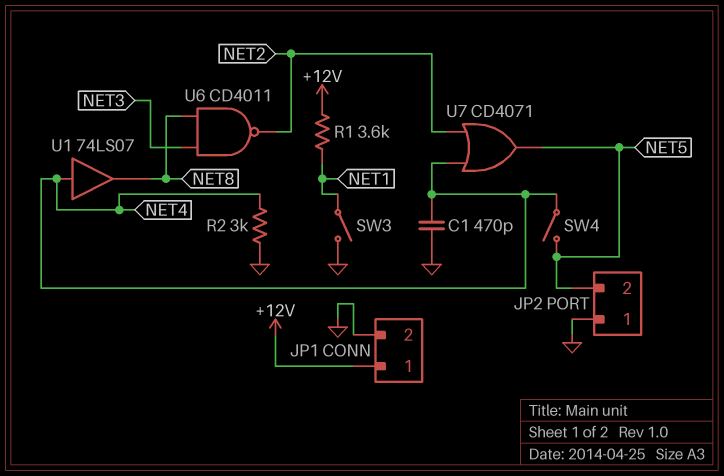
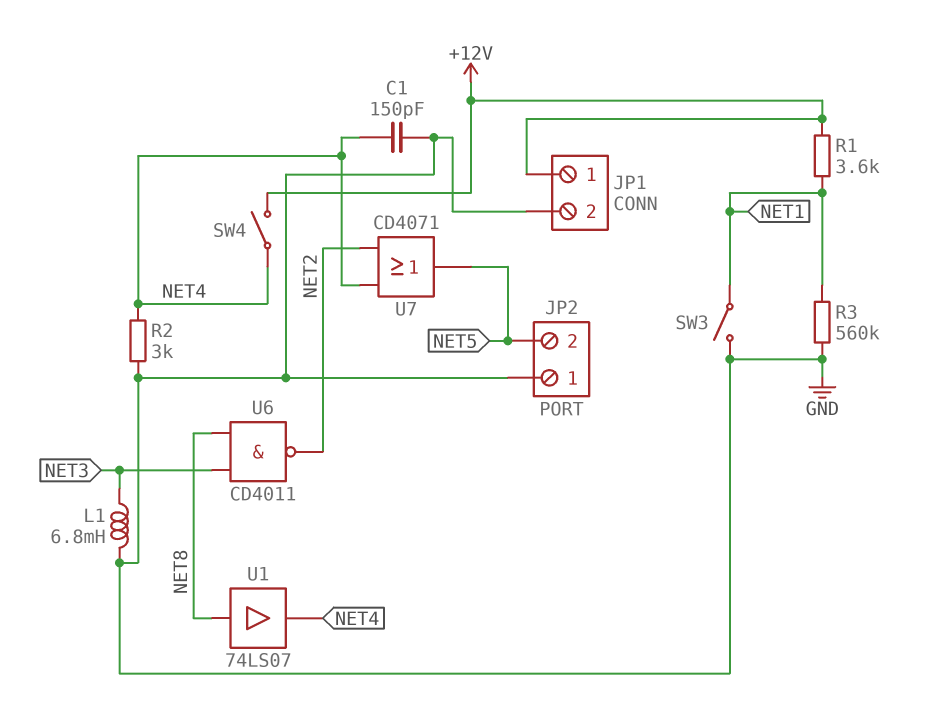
C1: 470pF (GND, NET4) -> 150pF (GND, NET4)
L1: none -> 6.8mH (GND, NET3)
R3: none -> 560k (GND, NET1)
SW4: switch (NET4, NET5) -> switch (+12V, NET4)
U1: buffer 74LS07 (in NET4, out NET8) -> buffer 74LS07 (in NET8, out NET4)

